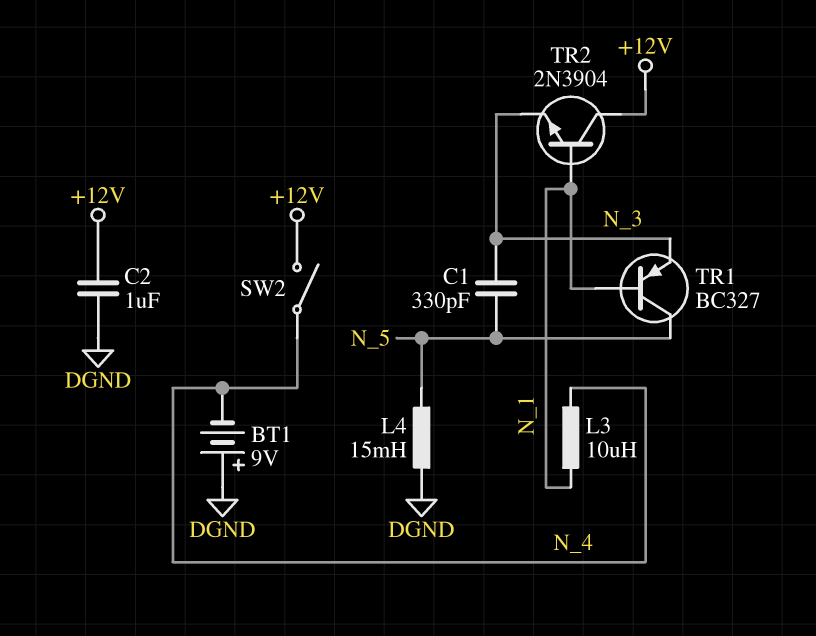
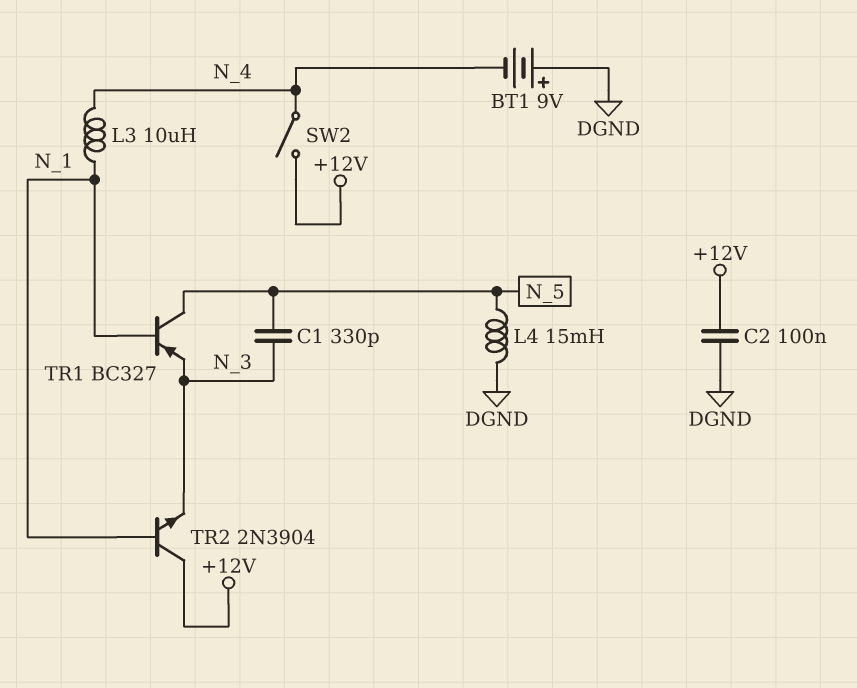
C2: 1uF (+12V, DGND) -> 100nF (+12V, DGND)

